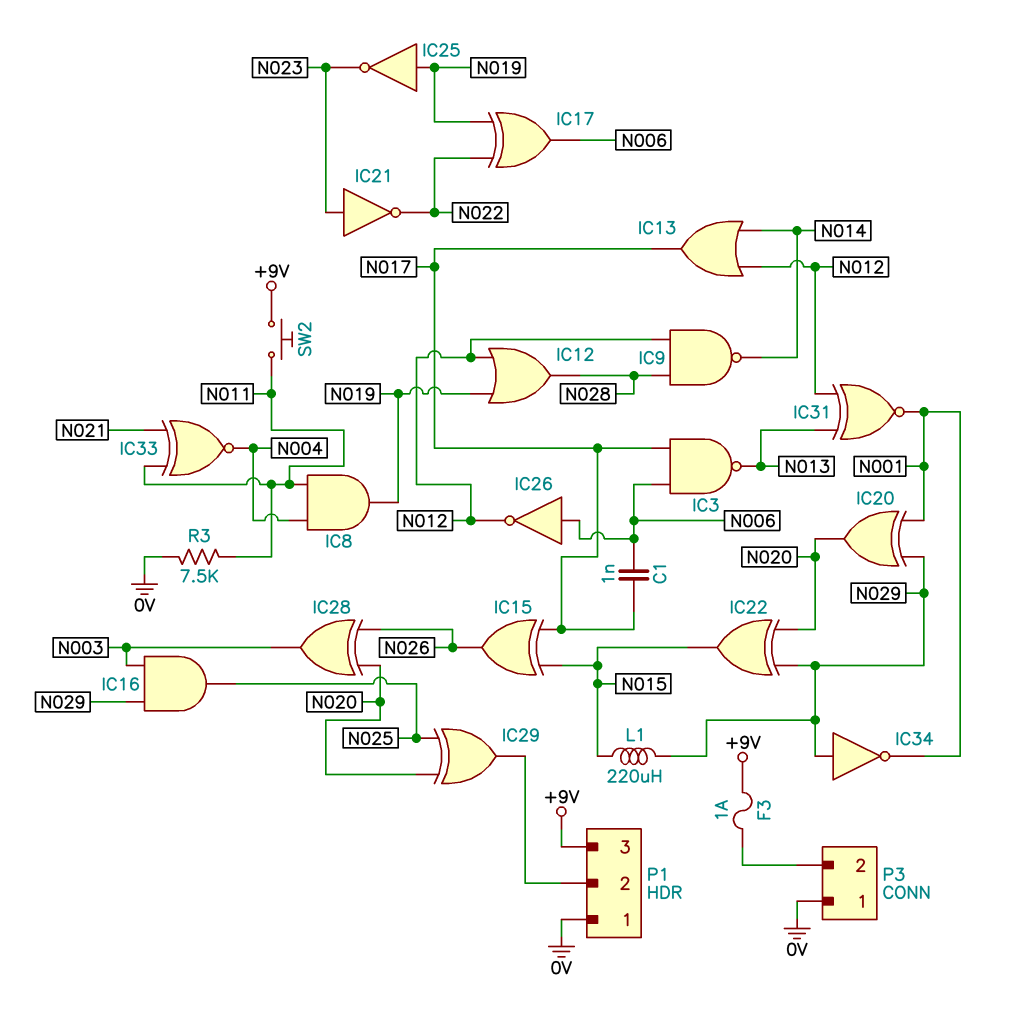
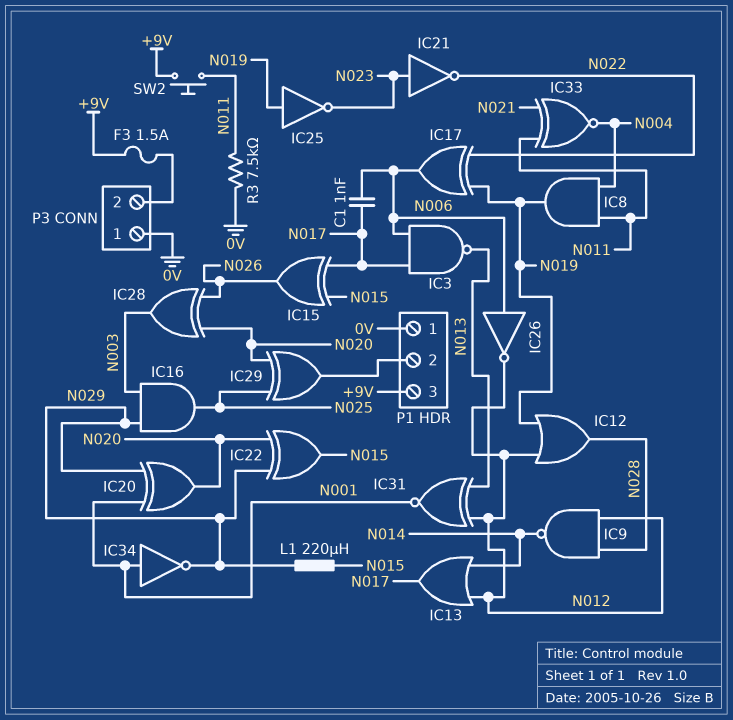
F3: 1A (+9V, P3/2) -> 1.5A (+9V, P3/2)
IC34: NOT (in N029, out N001) -> NOT (in N001, out N029)

